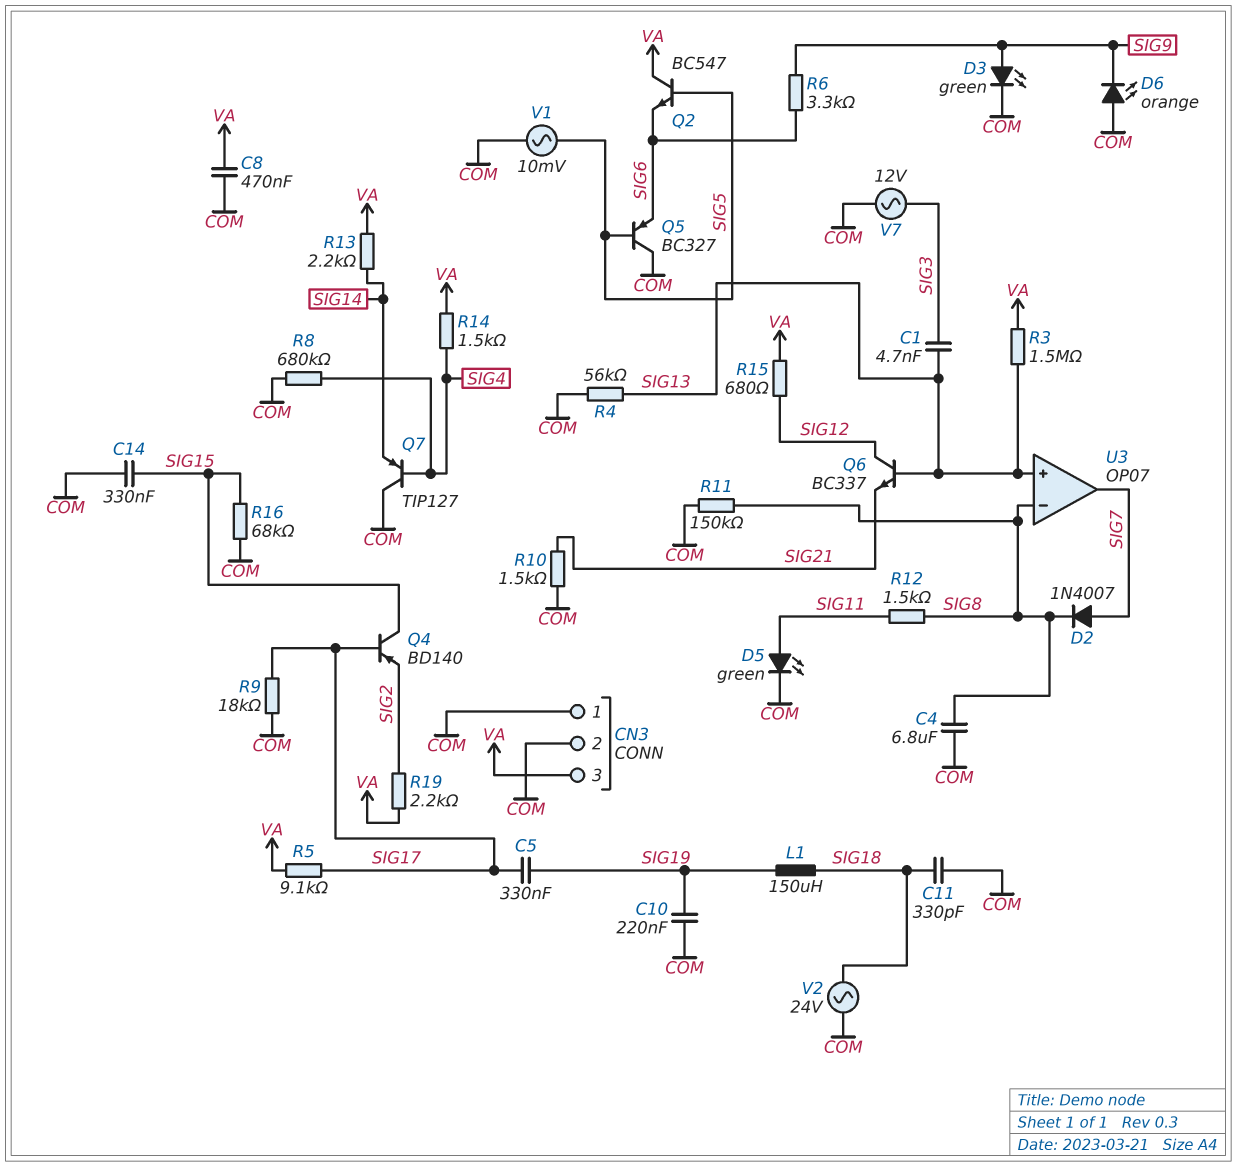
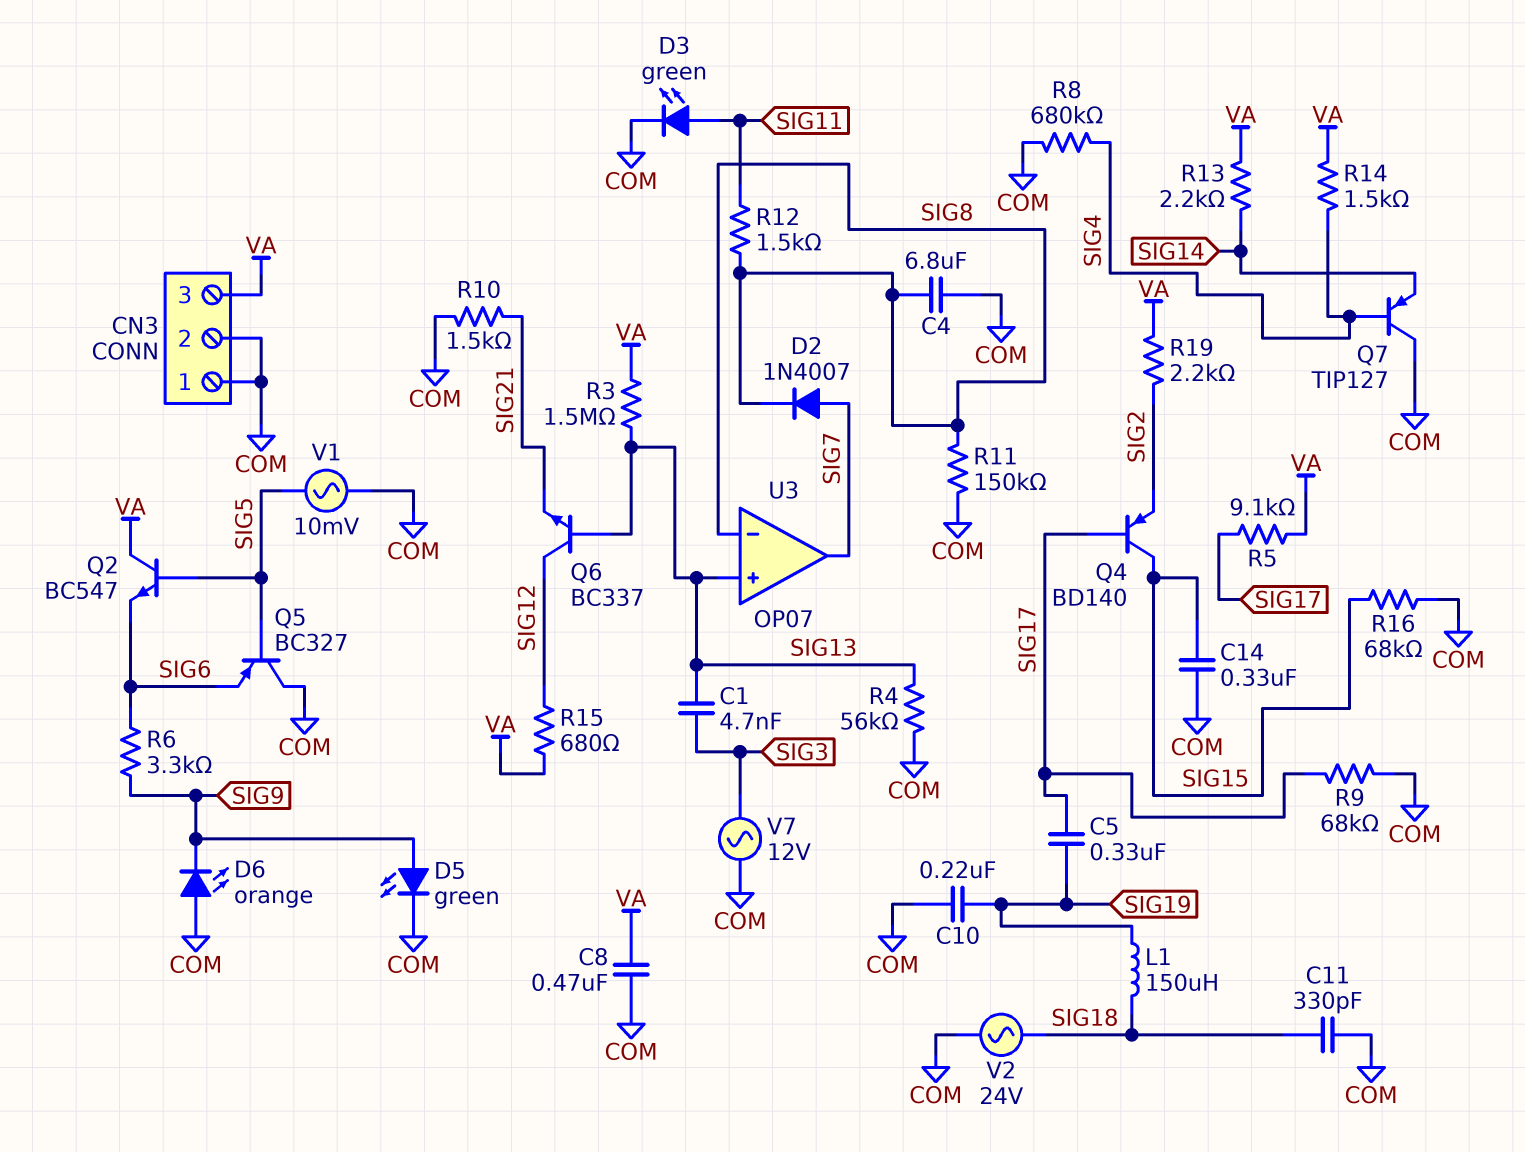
D3: LED green (A SIG9, K COM) -> LED green (A SIG11, K COM)
D5: LED green (A SIG11, K COM) -> LED green (A SIG9, K COM)
R9: 18k (COM, SIG17) -> 68k (COM, SIG17)

